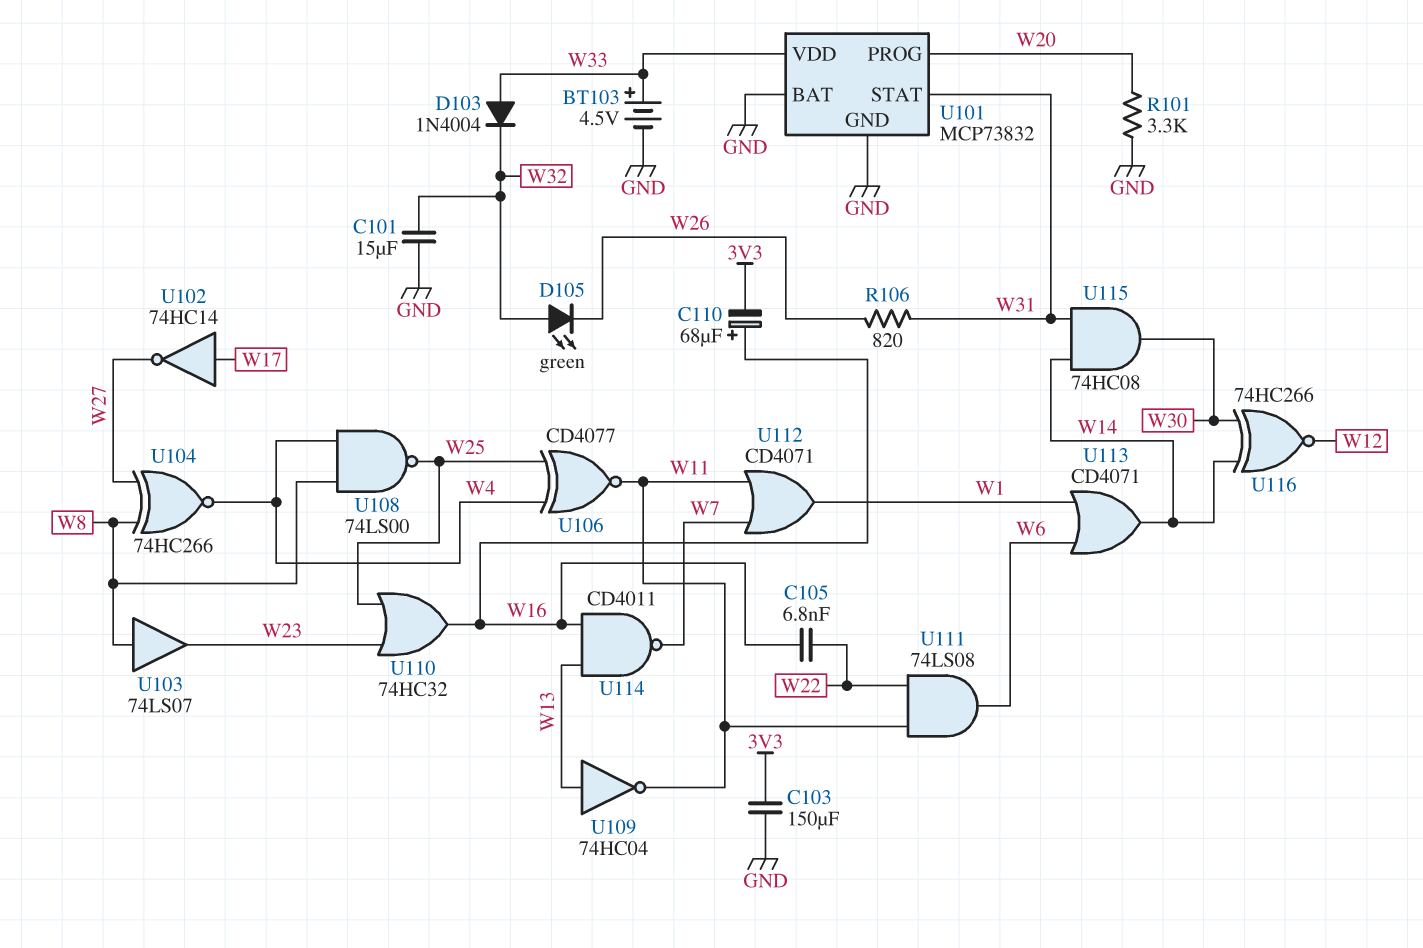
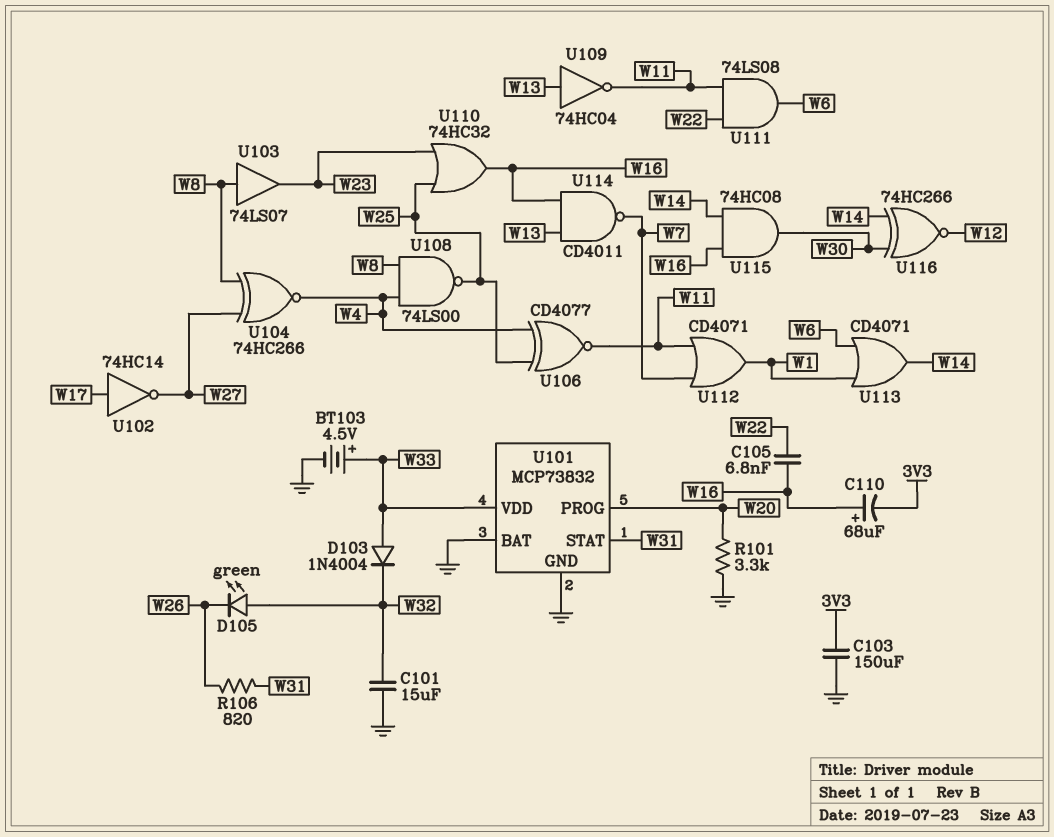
U115: AND 74HC08 (in W14, in W31, out W30) -> AND 74HC08 (in W14, in W16, out W30)

